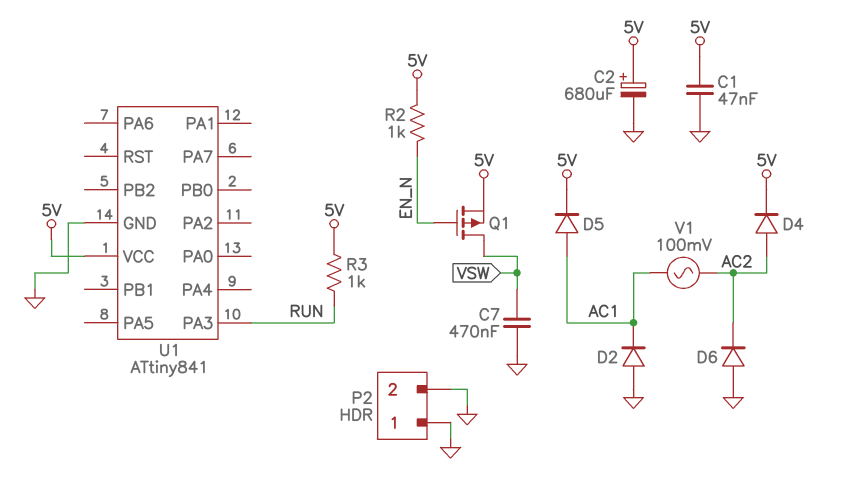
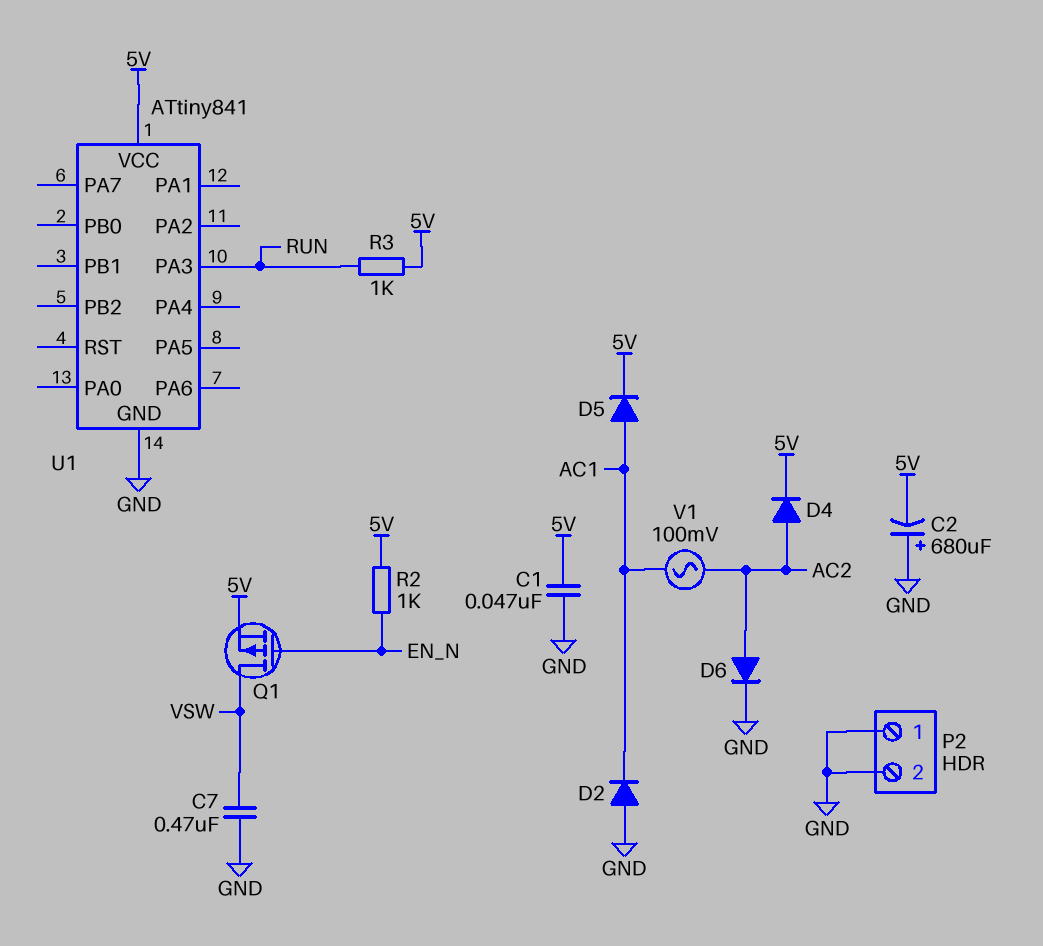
C2: 680uF (plus 5V, minus GND) -> 680uF (plus GND, minus 5V)
D6: diode (A GND, K AC2) -> diode (A AC2, K GND)

